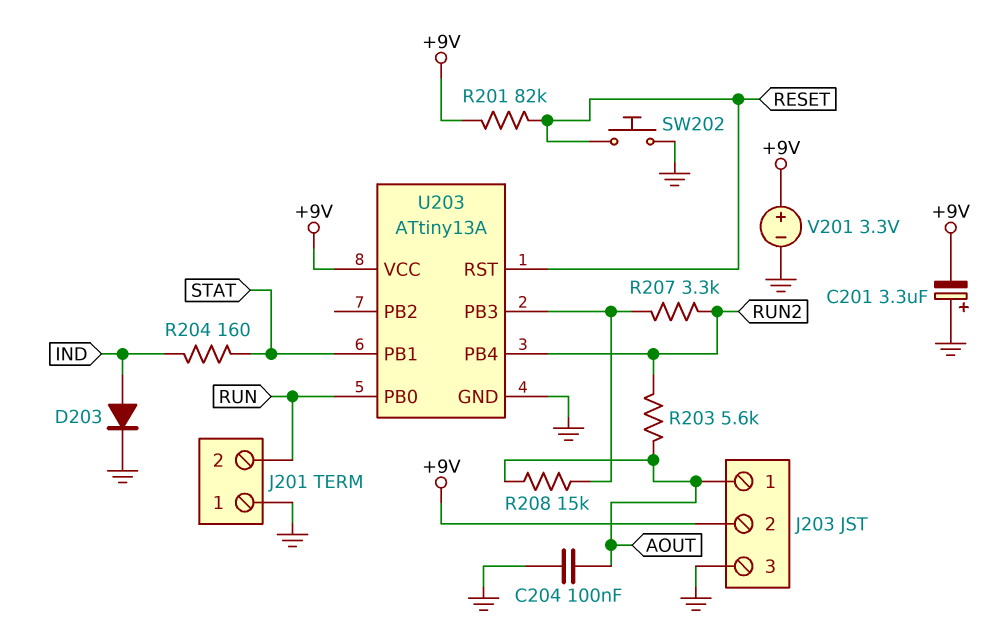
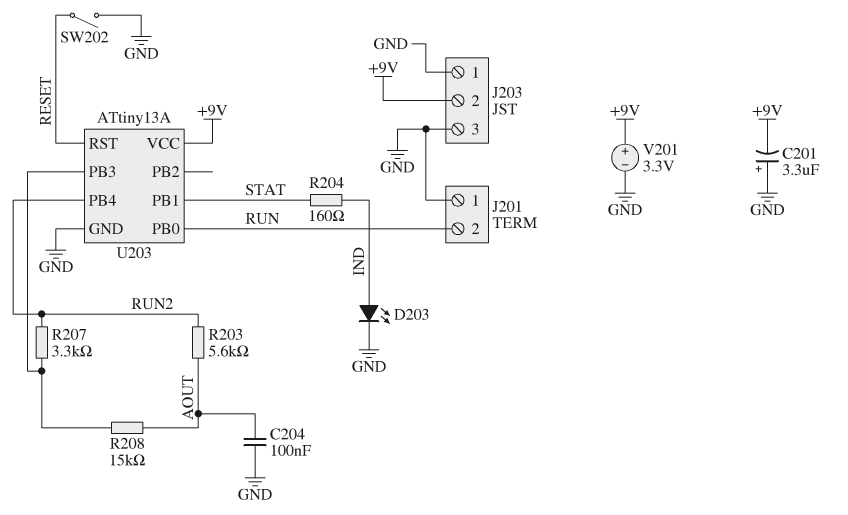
D203: diode (A IND, K GND) -> LED (A IND, K GND)
J203 pin 1: AOUT -> GND
R201: 82k (+9V, RESET) -> none
SW202: button (GND, RESET) -> switch (GND, RESET)

